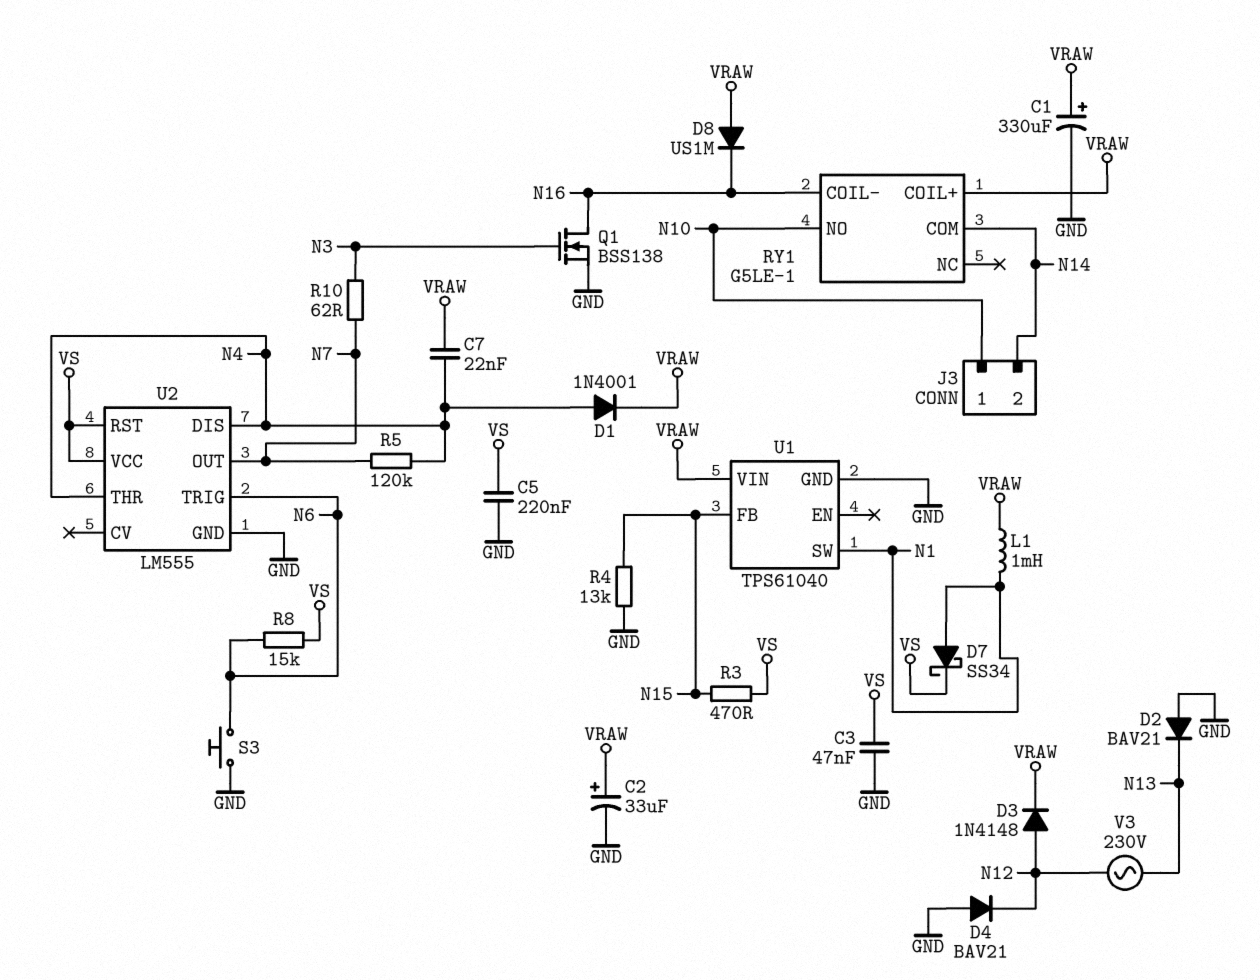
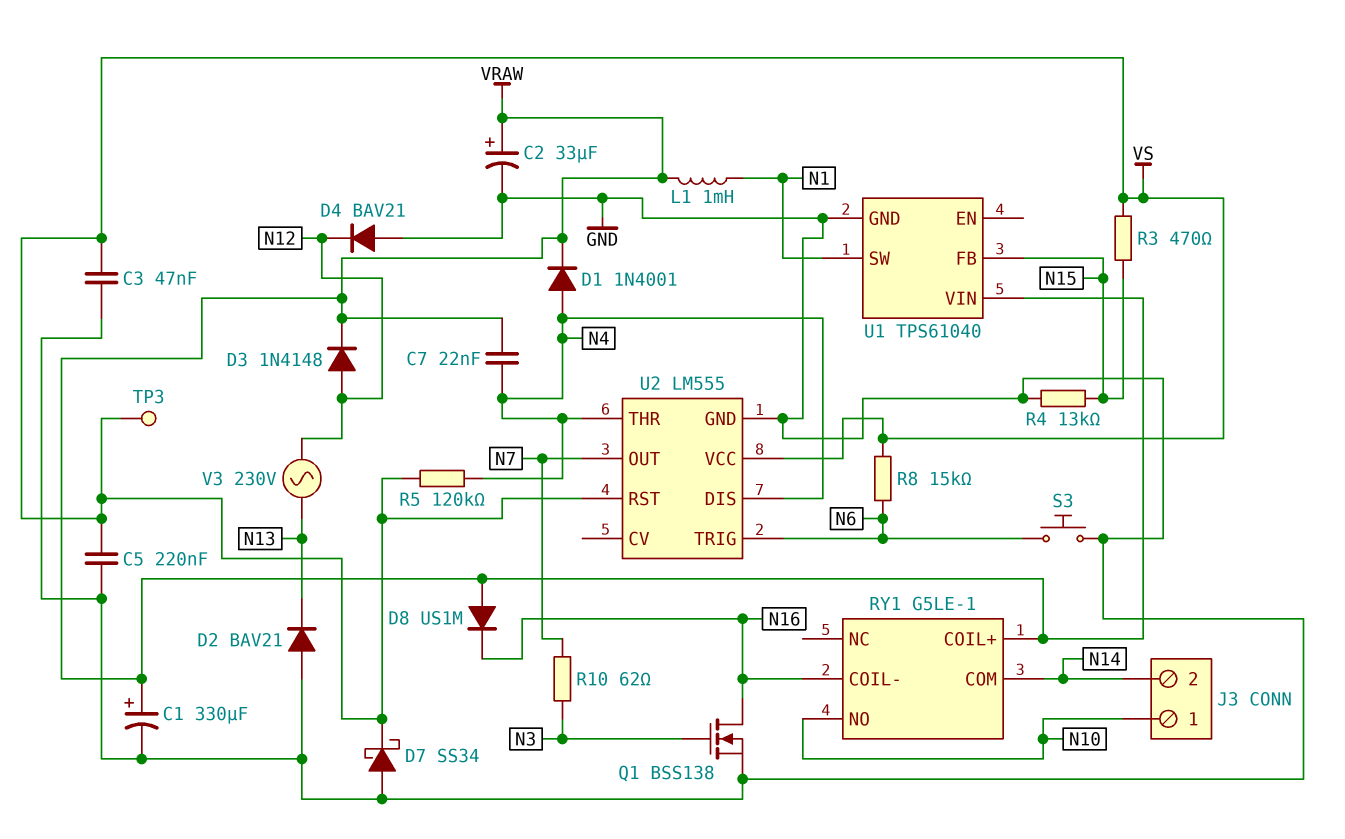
D7: schottky SS34 (A N1, K VS) -> schottky SS34 (A GND, K VS)
R5: 120k (N4, N7) -> 120k (N4, VS)
TP3: none -> test point (VS)

